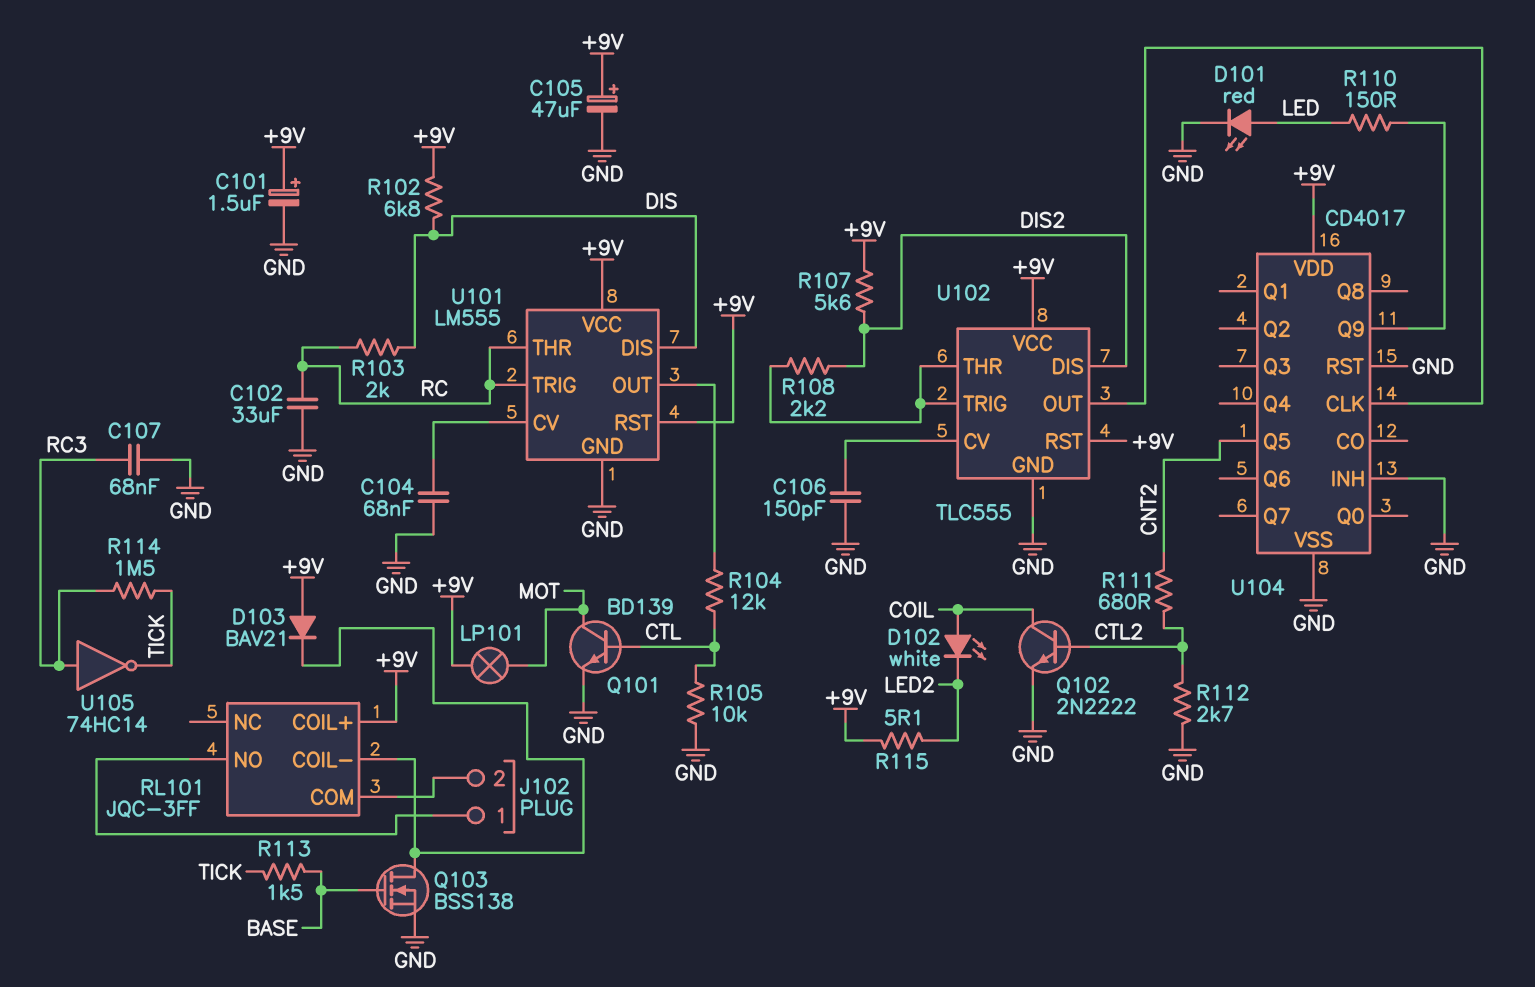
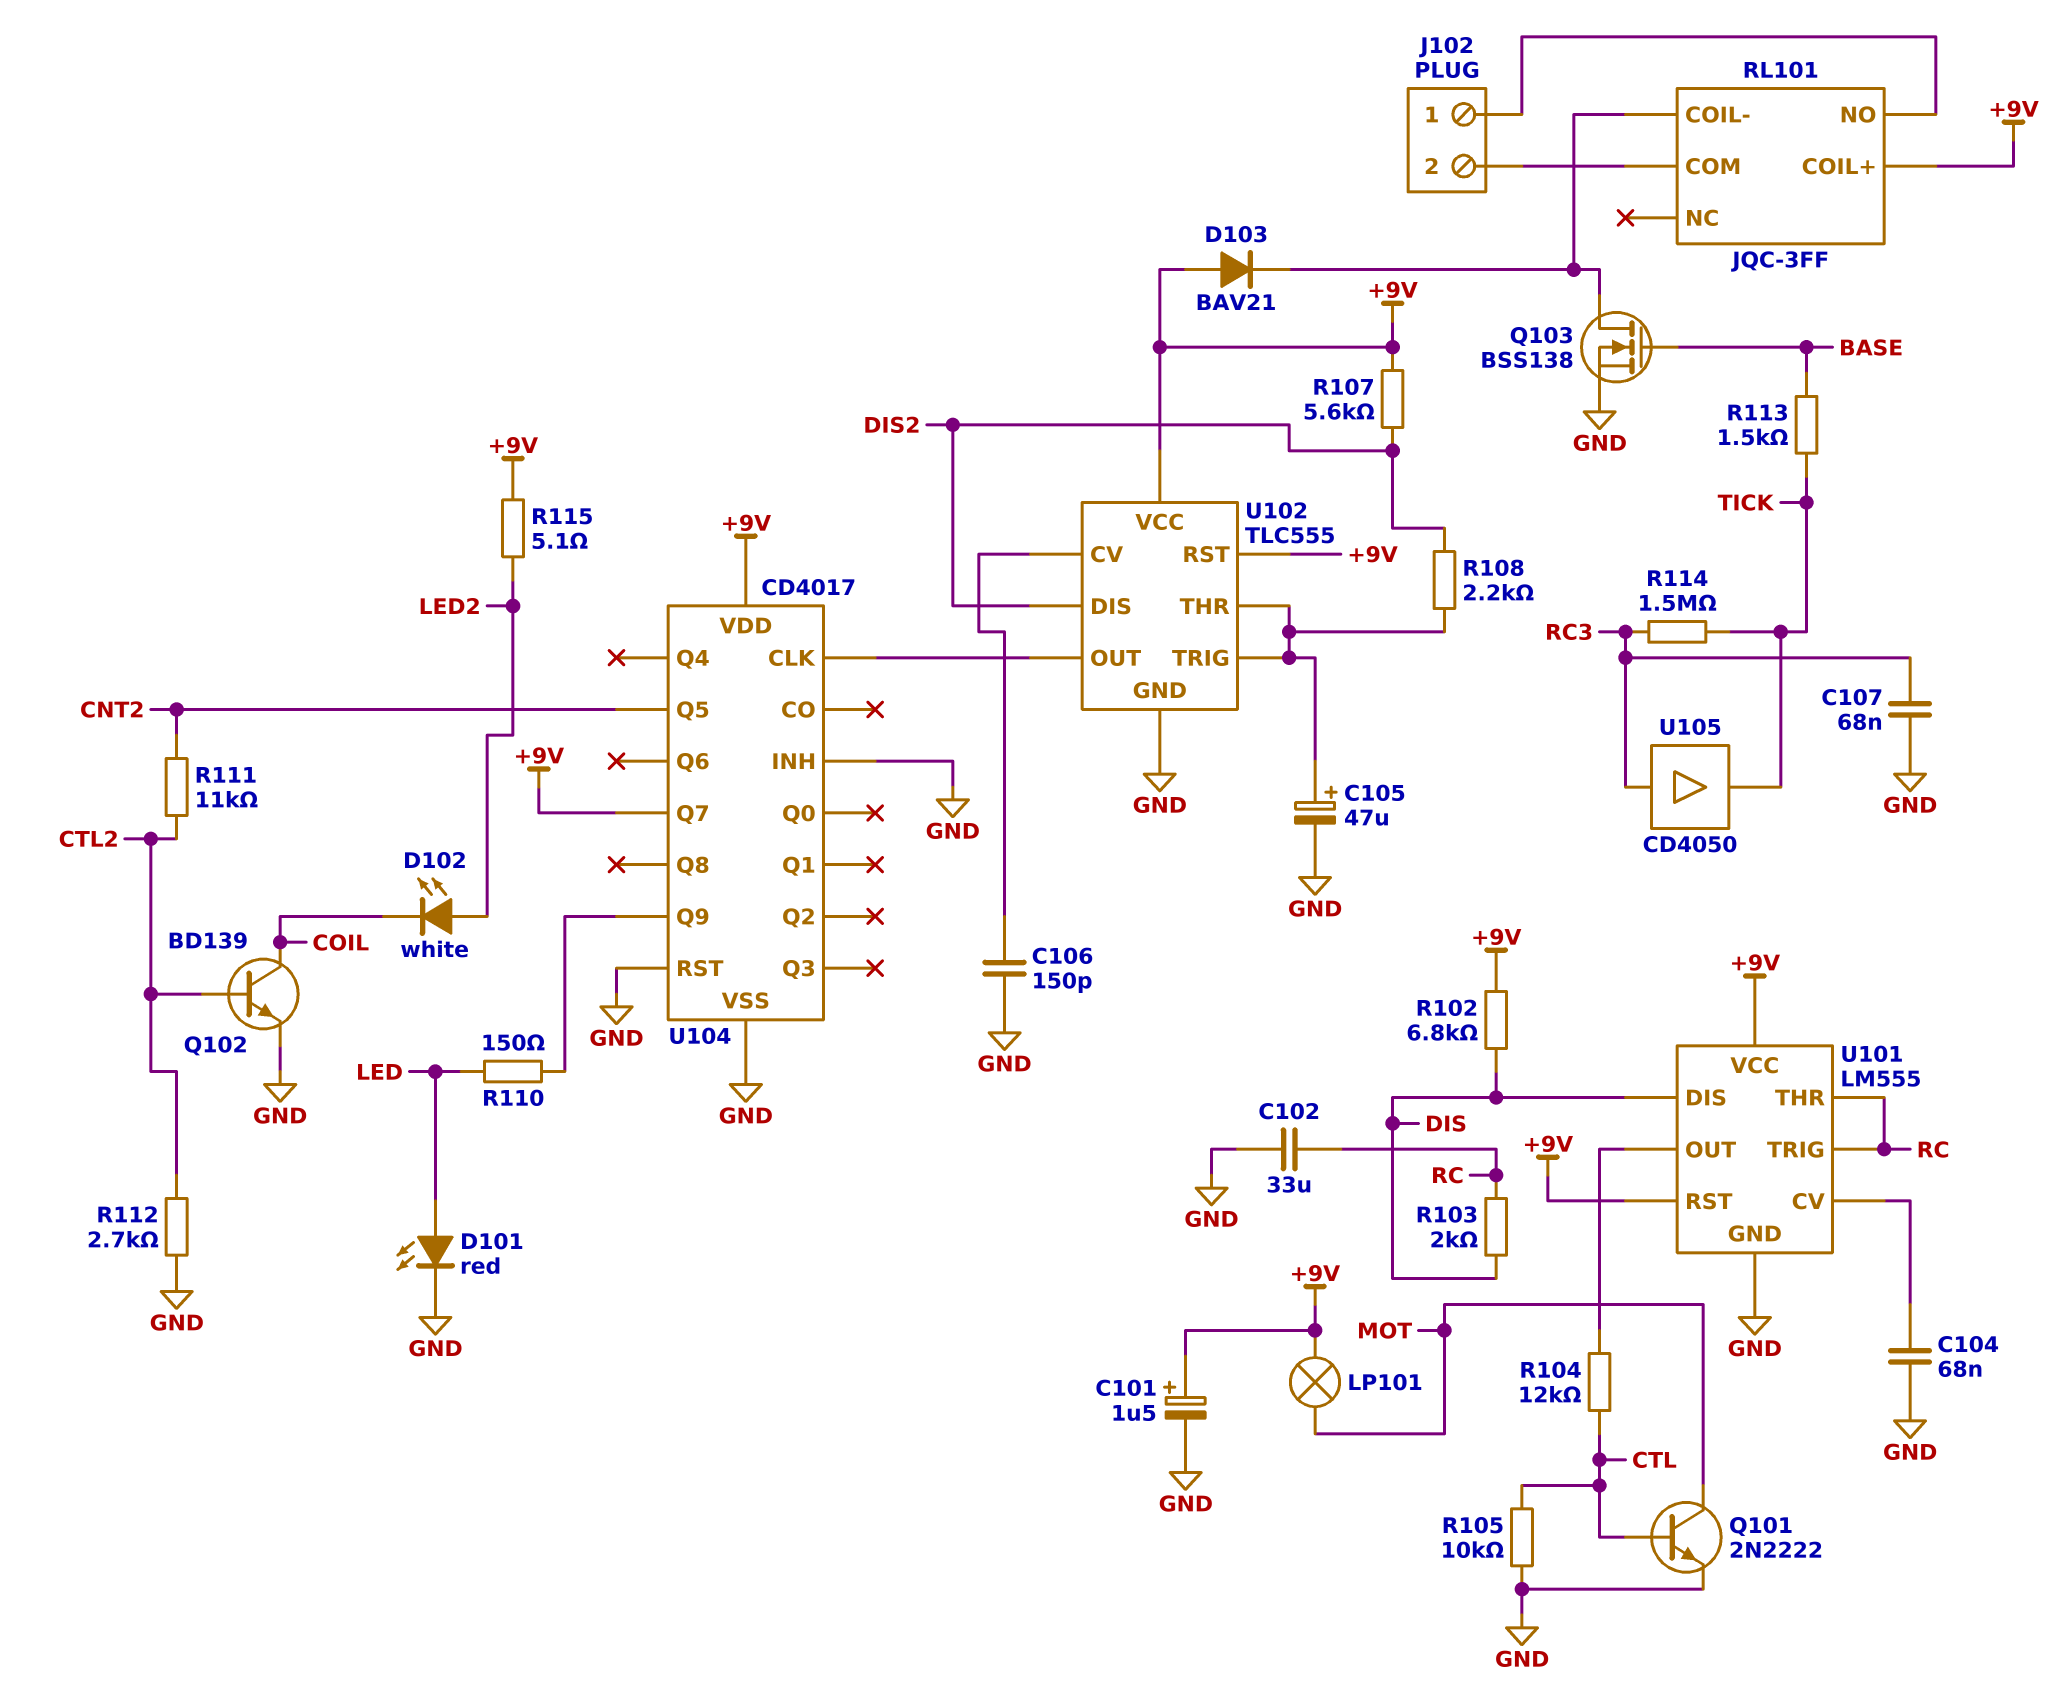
C105: 47uF (plus +9V, minus GND) -> 47uF (plus U102/THR, minus GND)
D102: LED white (A COIL, K LED2) -> LED white (A LED2, K COIL)
Q101: NPN BD139 (B CTL, C MOT, E GND) -> NPN 2N2222 (B CTL, C MOT, E GND)
Q102: NPN 2N2222 (B CTL2, C COIL, E GND) -> NPN BD139 (B CTL2, C COIL, E GND)
R111: 680 (CNT2, CTL2) -> 11k (CNT2, CTL2)
U104 pin Q7: none -> +9V
U105: NOT 74HC14 (in RC3, out TICK) -> buffer CD4050 (in RC3, out TICK)

